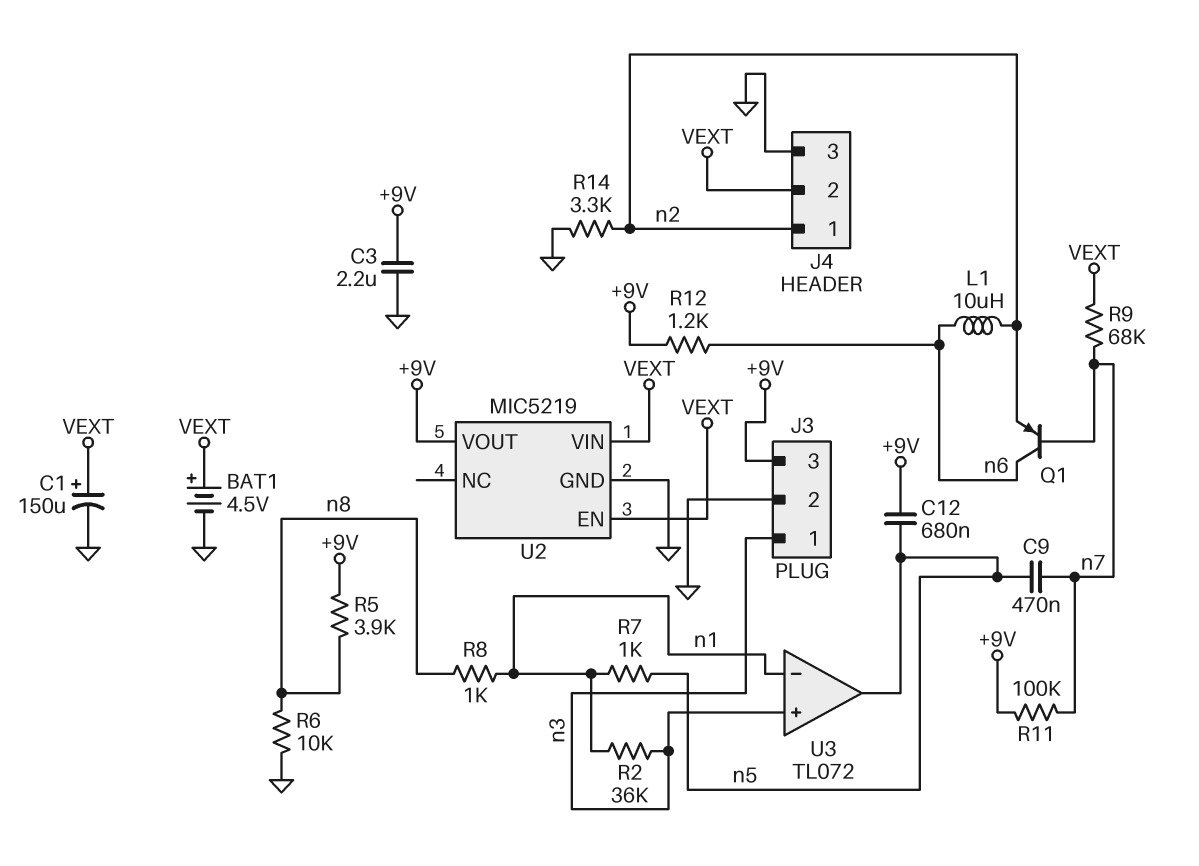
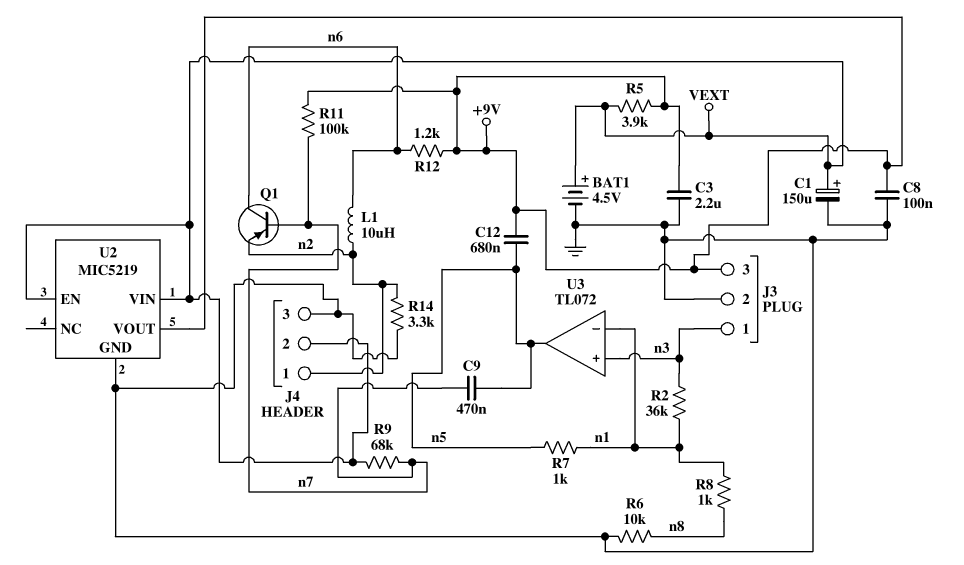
C8: none -> 100nF (+9V, GND)
R5: 3.9k (+9V, n8) -> 3.9k (+9V, VEXT)

